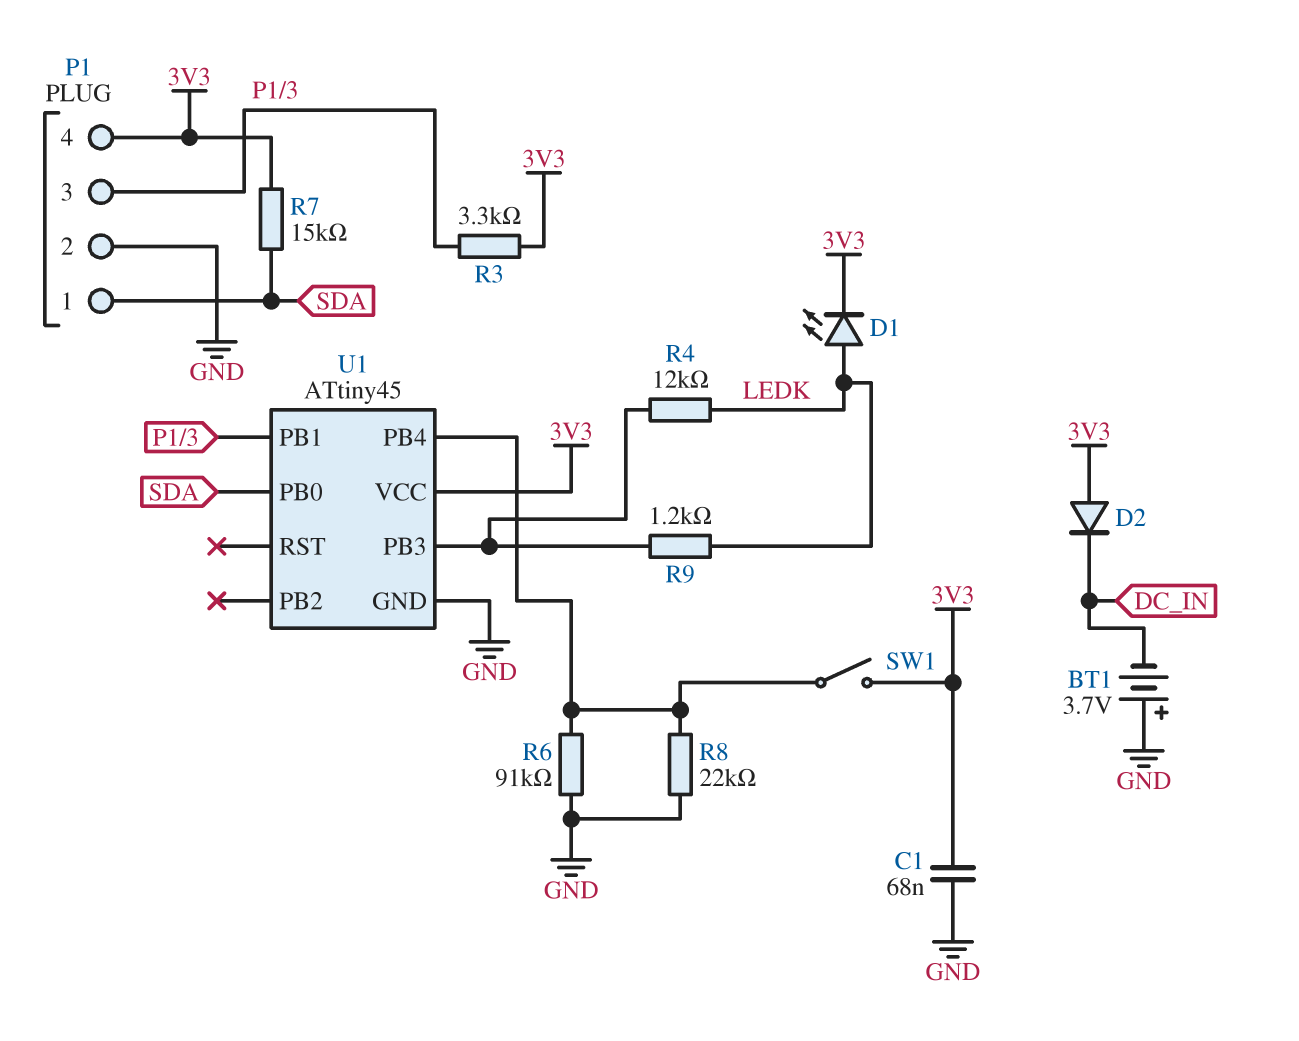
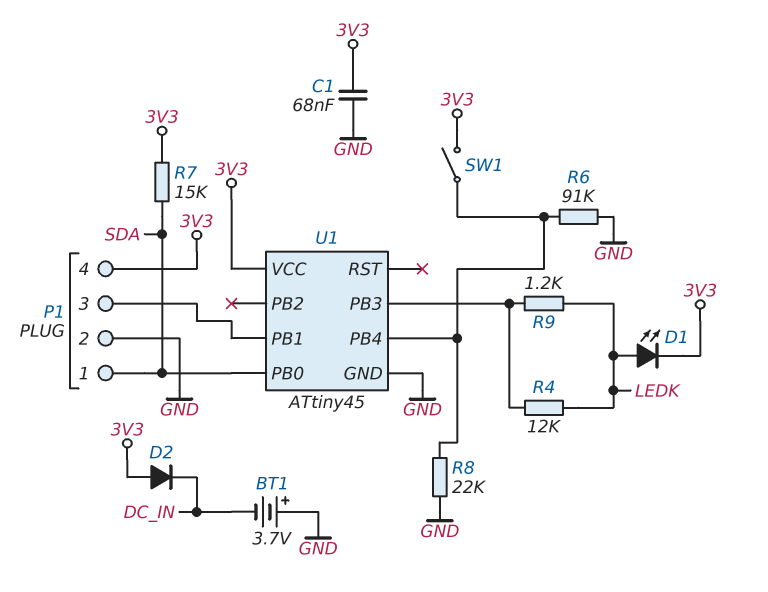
R3: 3.3k (3V3, P1/3) -> none

